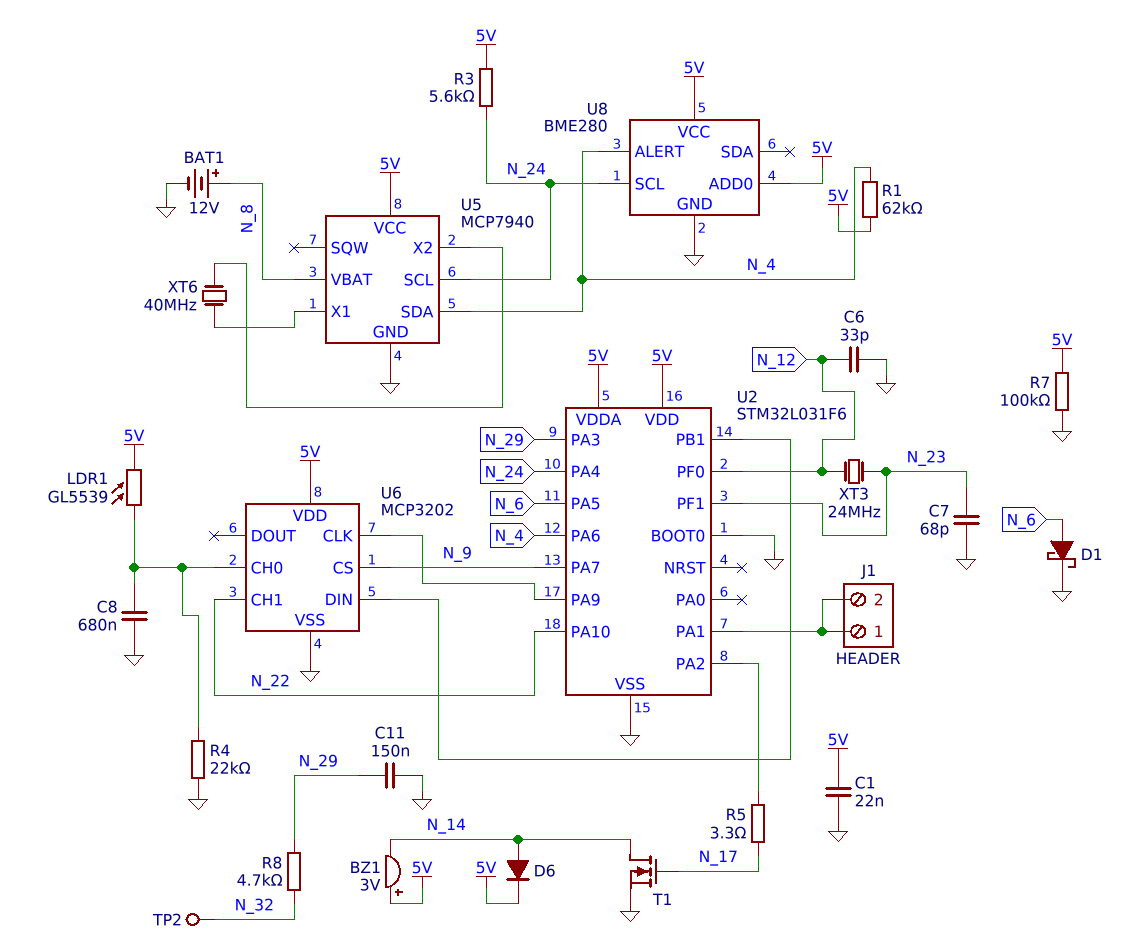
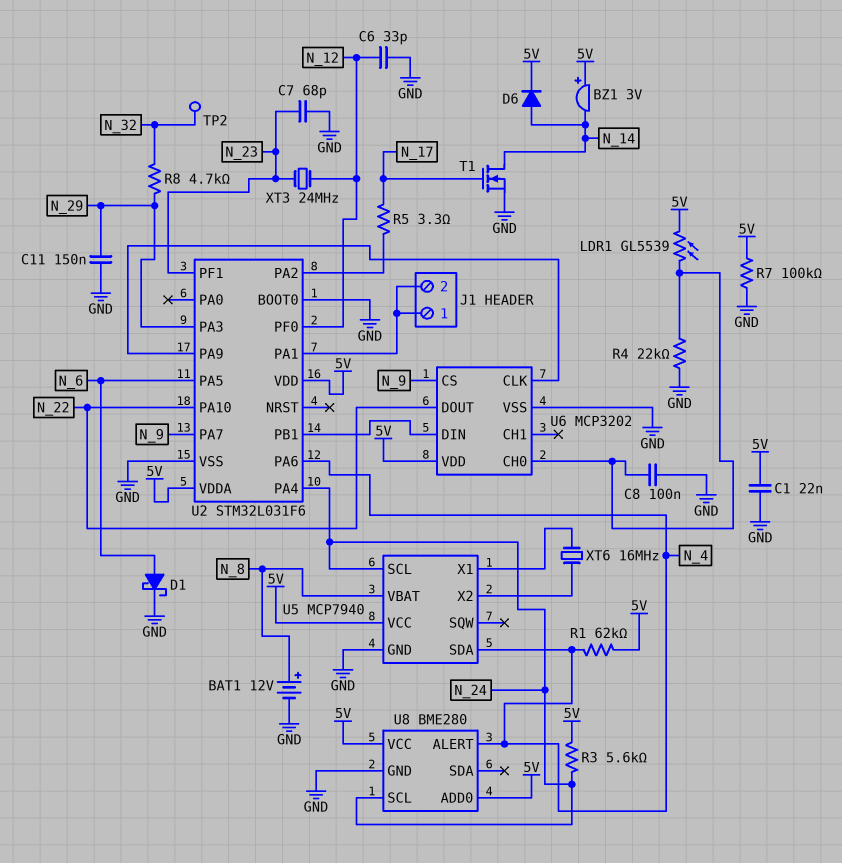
C8: 680nF (GND, U6/CH0) -> 100nF (GND, U6/CH0)
U6 pin CH1: N_22 -> none
U6 pin DOUT: none -> N_22
XT6: 40MHz (U5/X1, U5/X2) -> 16MHz (U5/X1, U5/X2)

